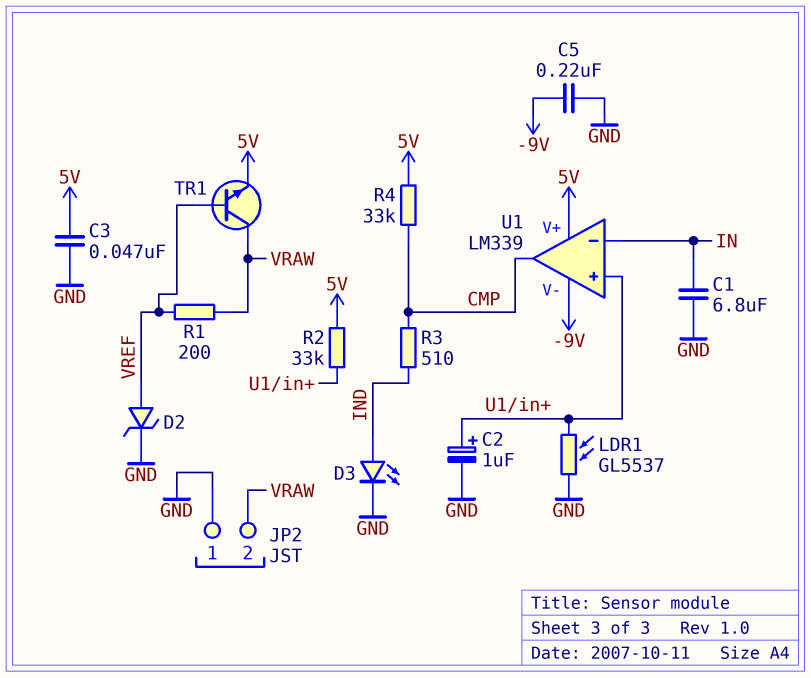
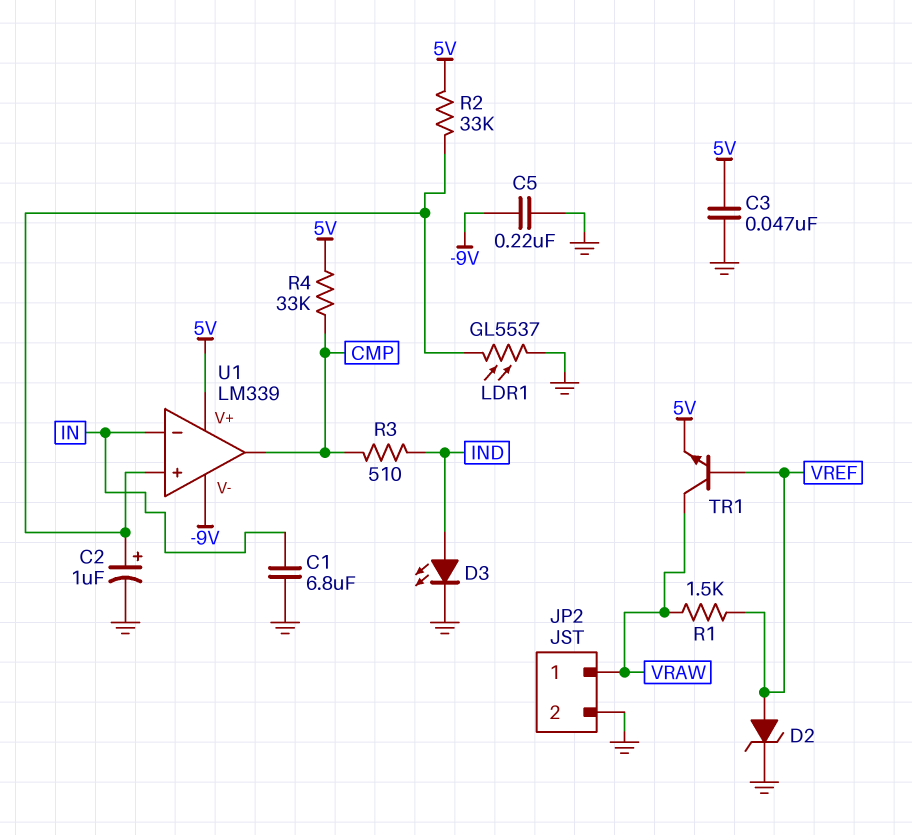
JP2 pin 1: GND -> VRAW
JP2 pin 2: VRAW -> GND
R1: 200 (VRAW, VREF) -> 1.5k (VRAW, VREF)

